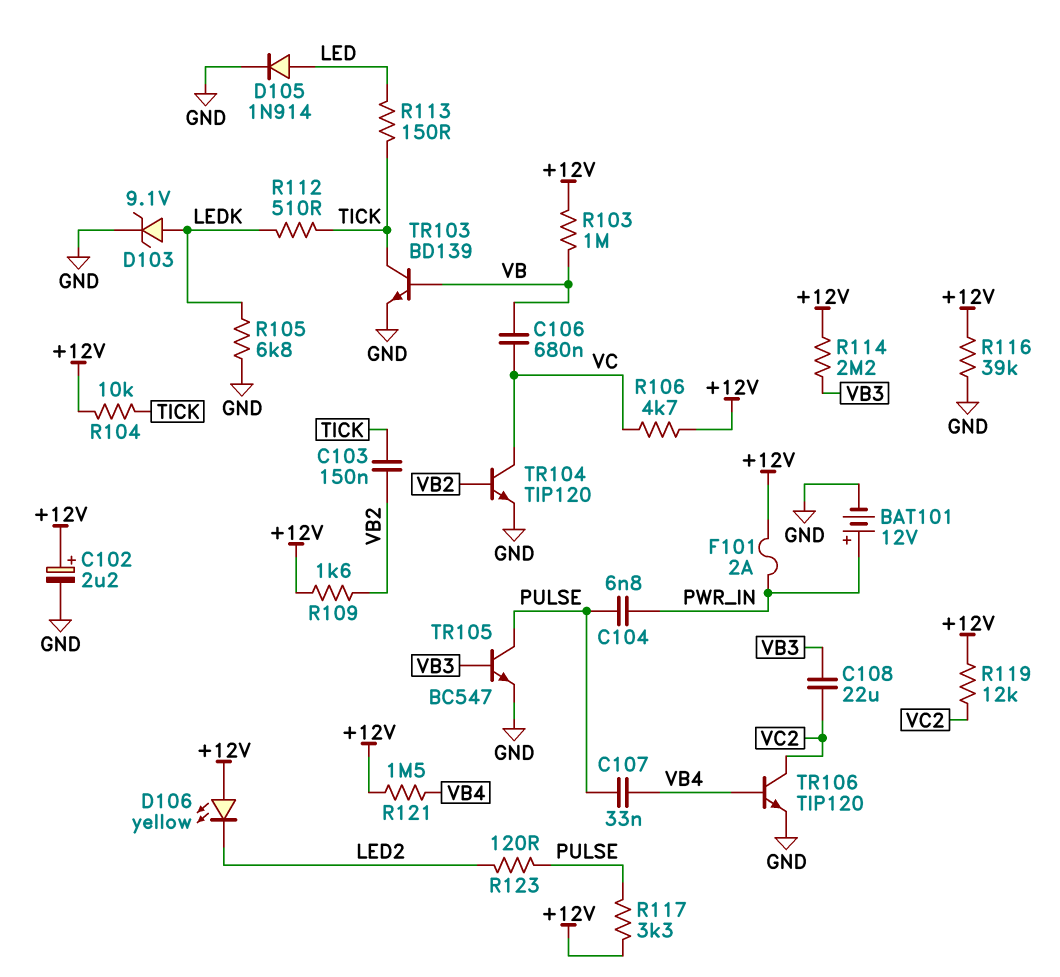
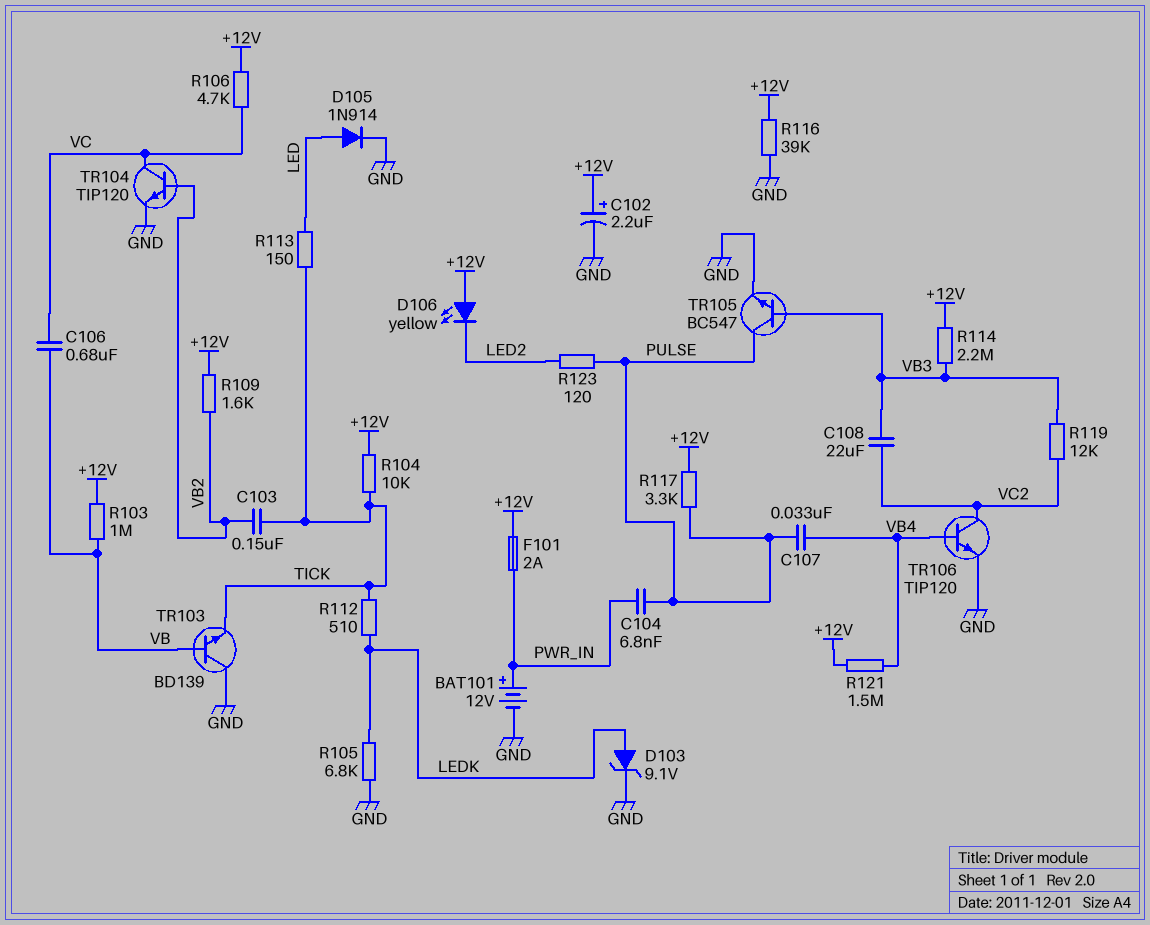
R119: 12k (+12V, VC2) -> 12k (VB3, VC2)
TR103: NPN BD139 (B VB, C TICK, E GND) -> NPN BD139 (B VB, C GND, E TICK)

